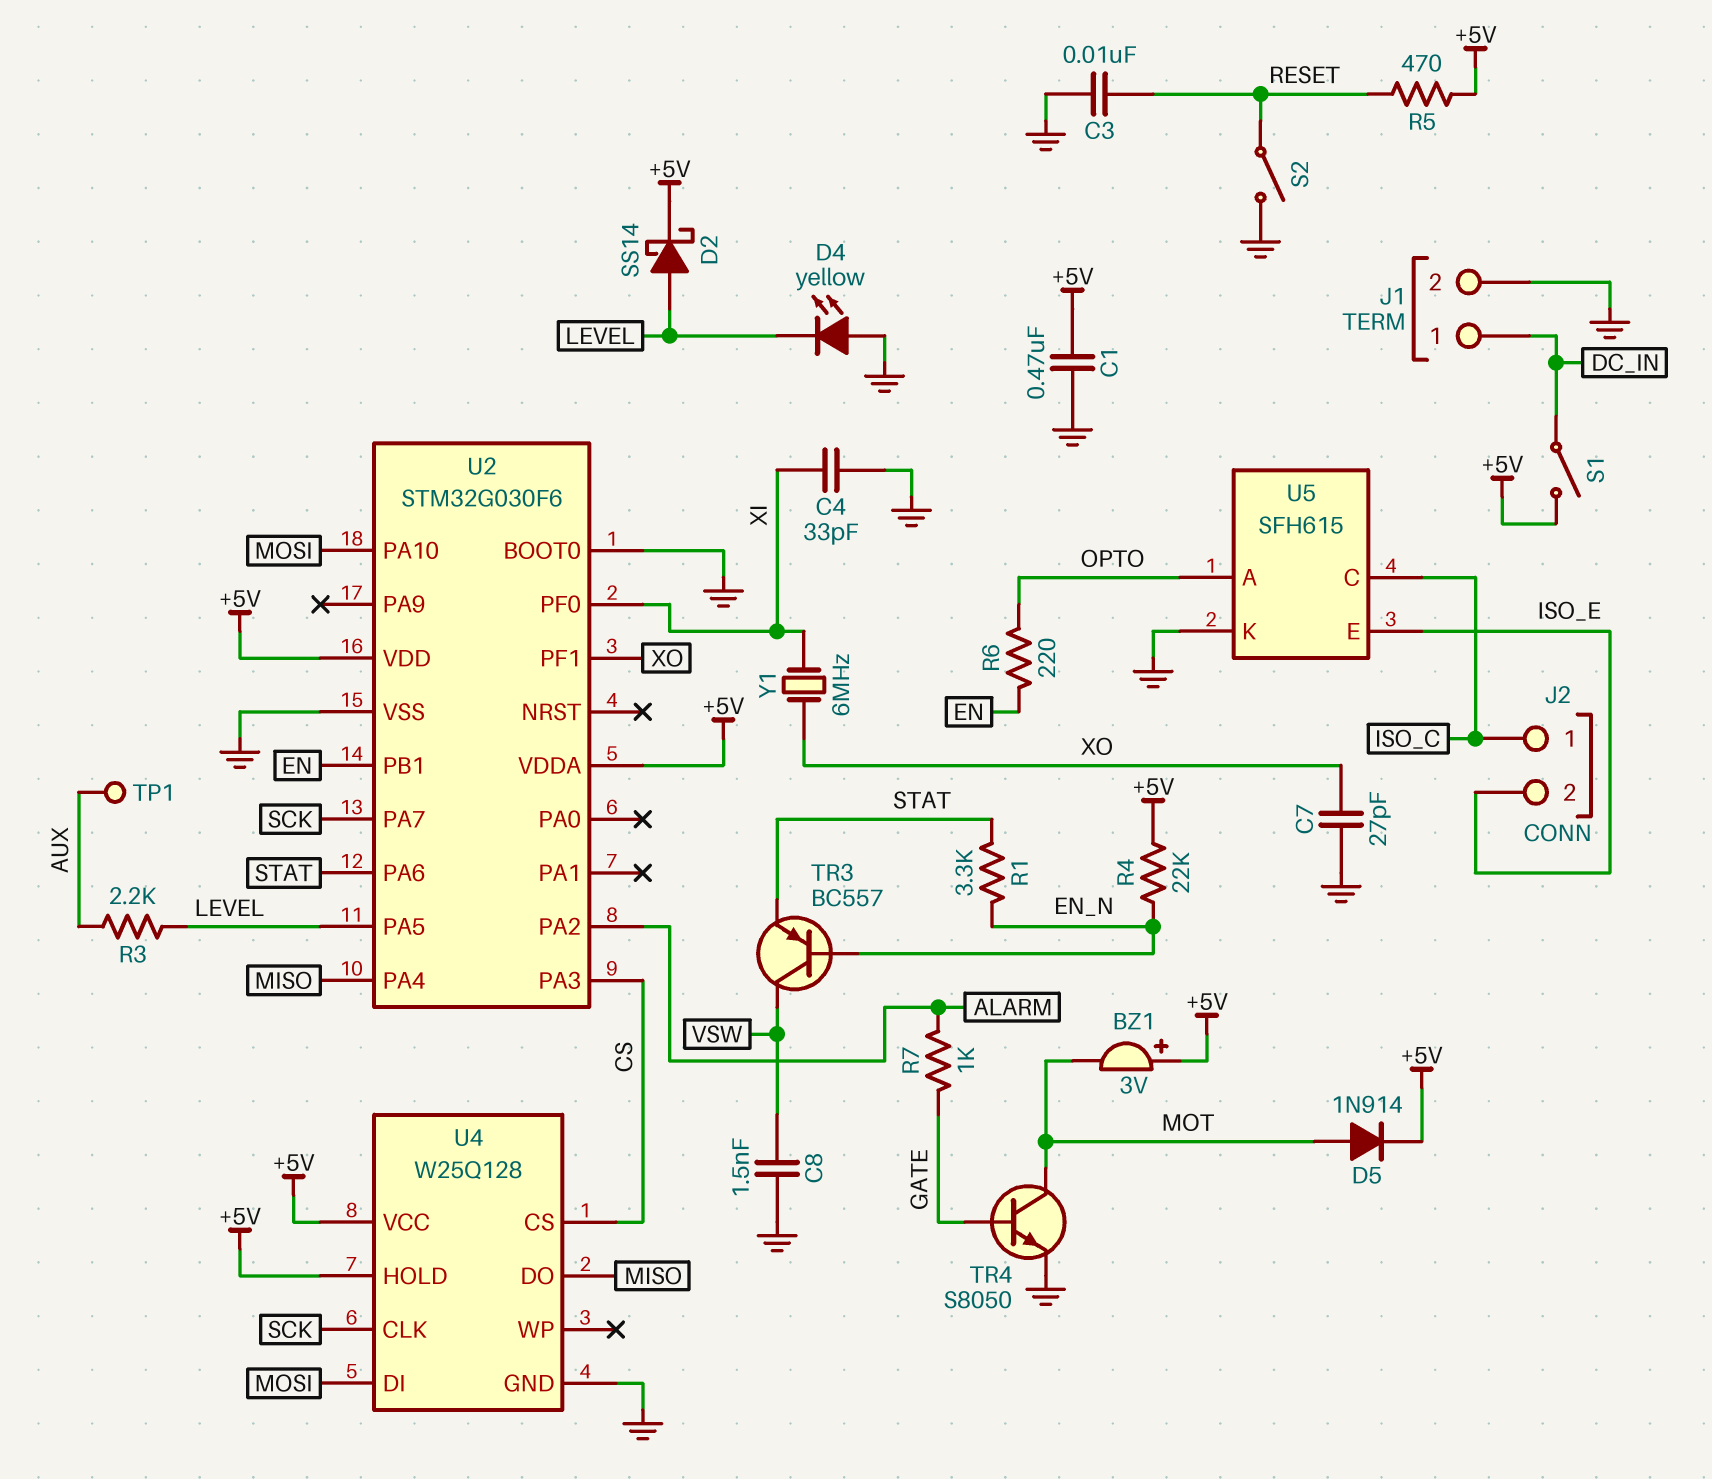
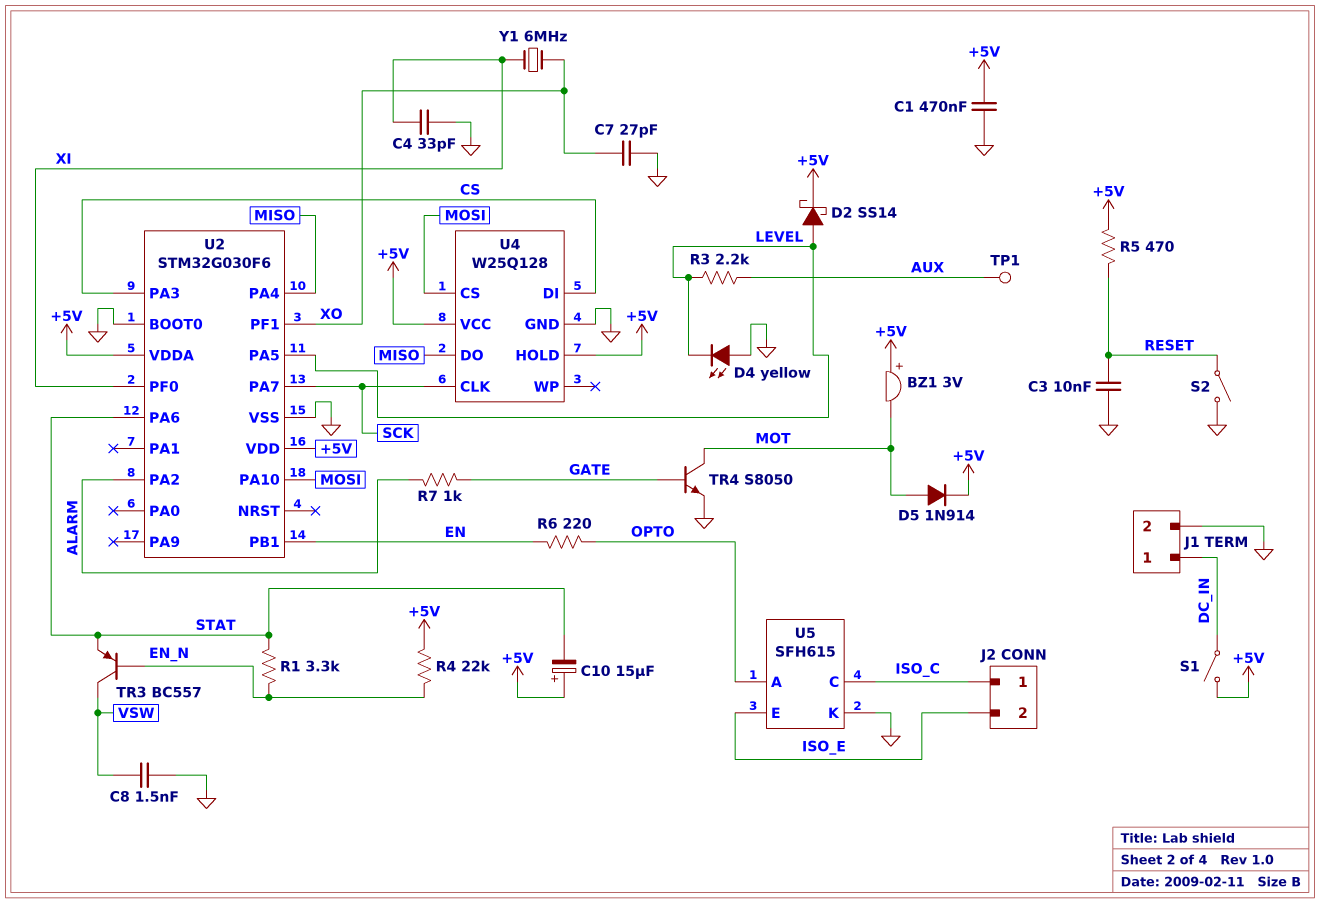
C10: none -> 15uF (plus +5V, minus STAT)
U4 pin CS: CS -> MOSI
U4 pin DI: MOSI -> CS

